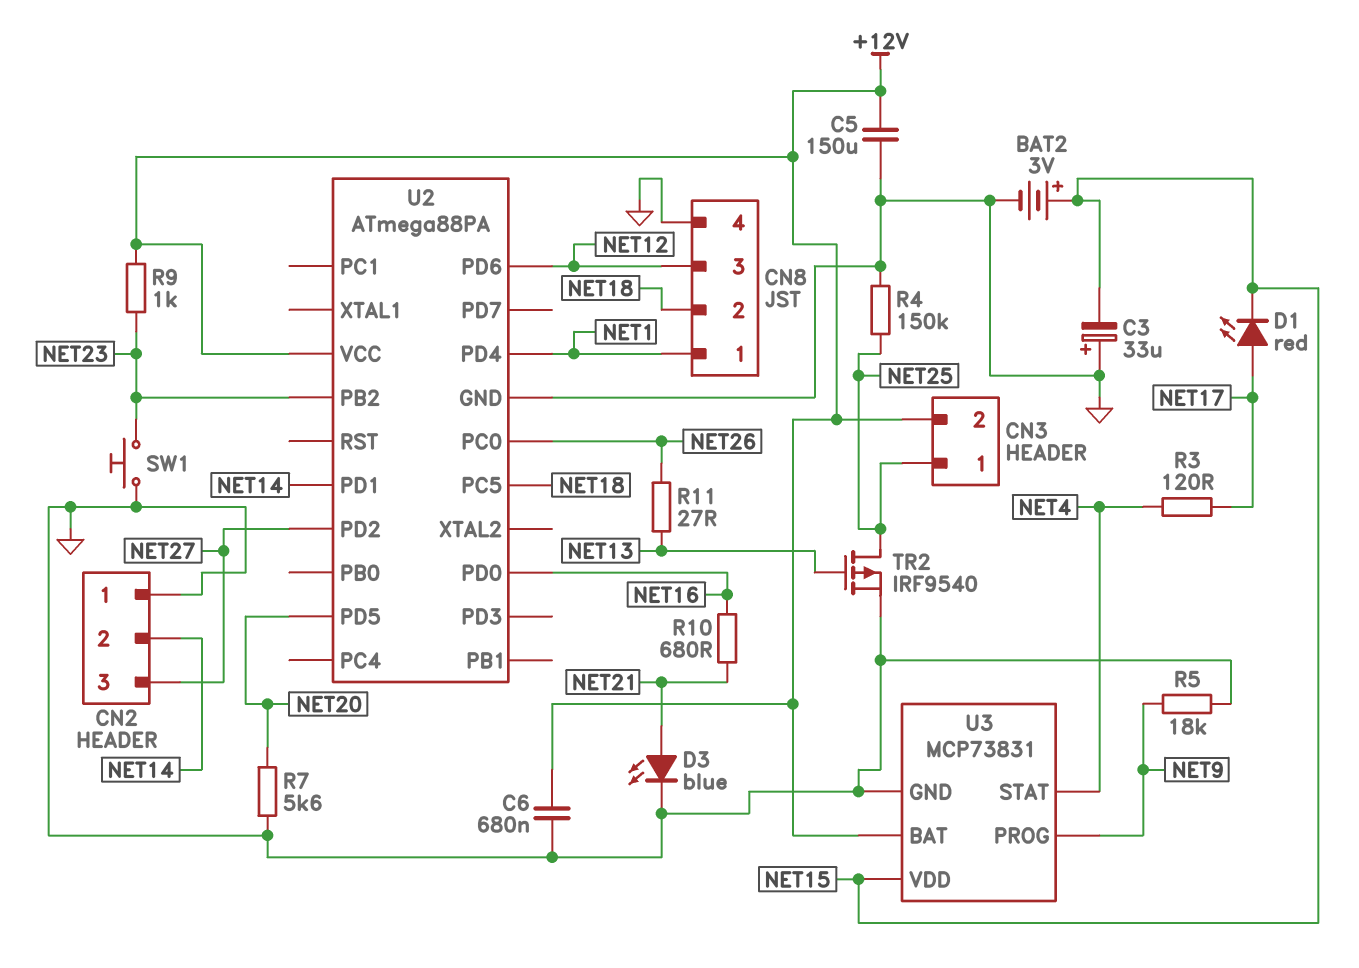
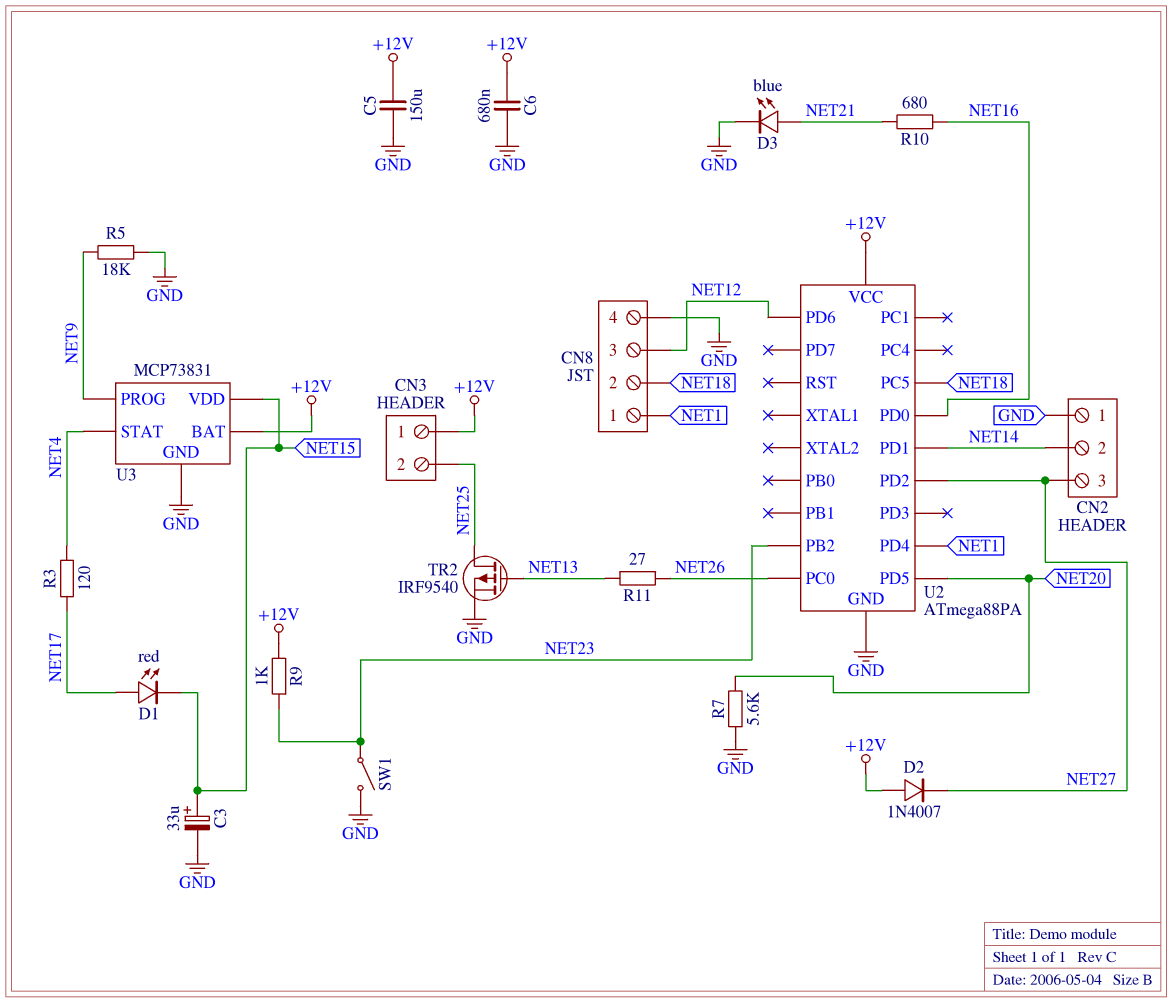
BAT2: 3V (plus NET15, minus GND) -> none
C3: 33uF (plus GND, minus NET15) -> 33uF (plus NET15, minus GND)
CN3 pin 1: NET25 -> +12V
CN3 pin 2: +12V -> NET25
D2: none -> diode 1N4007 (A +12V, K NET27)
R4: 150k (GND, NET25) -> none
SW1: button (GND, NET23) -> switch (GND, NET23)

